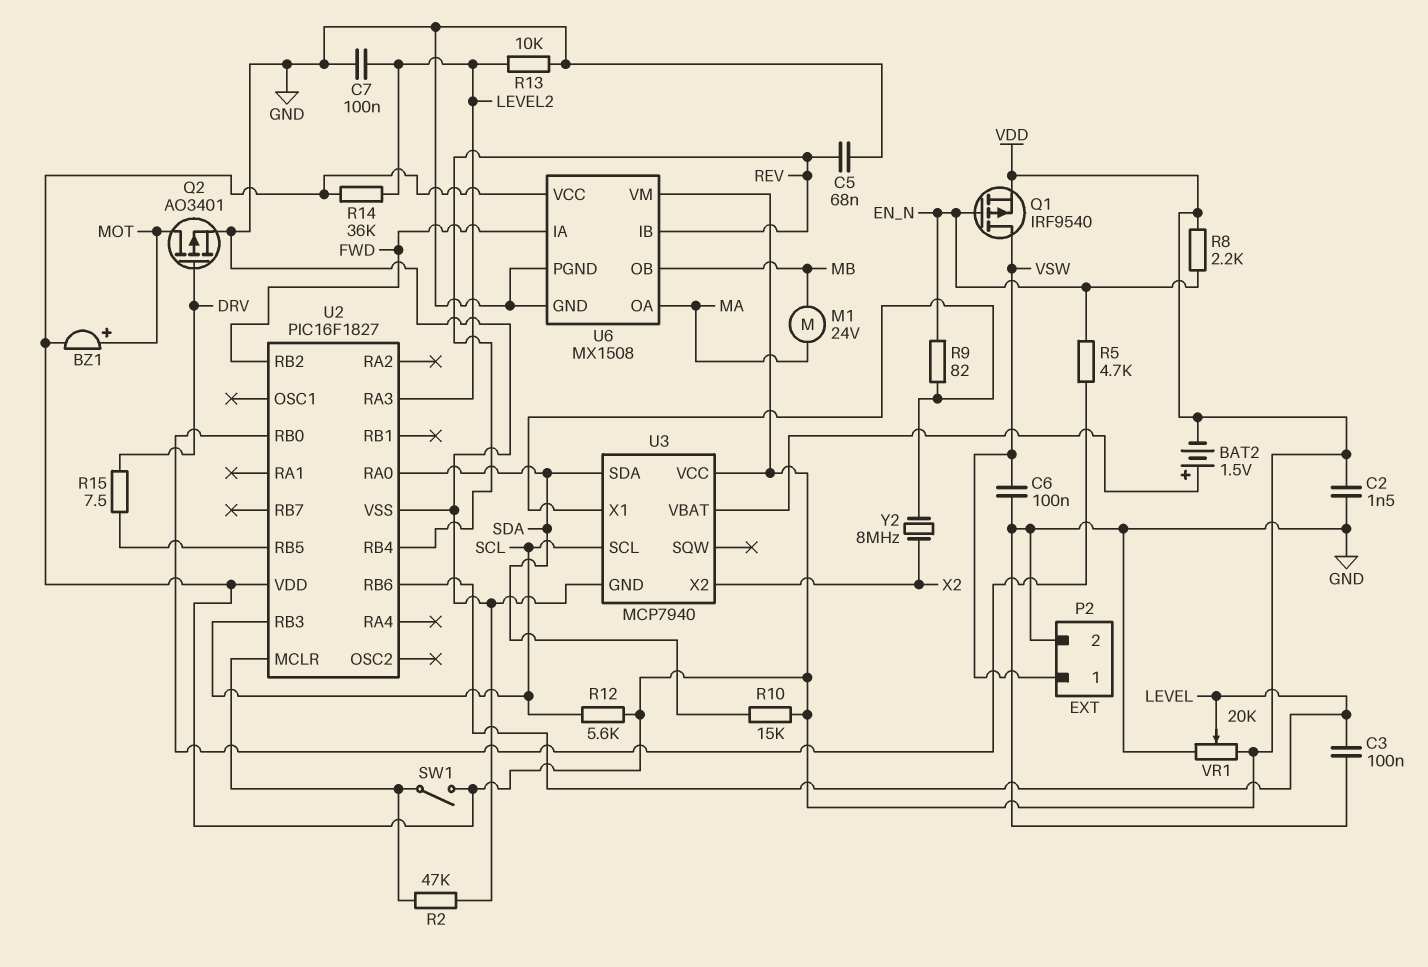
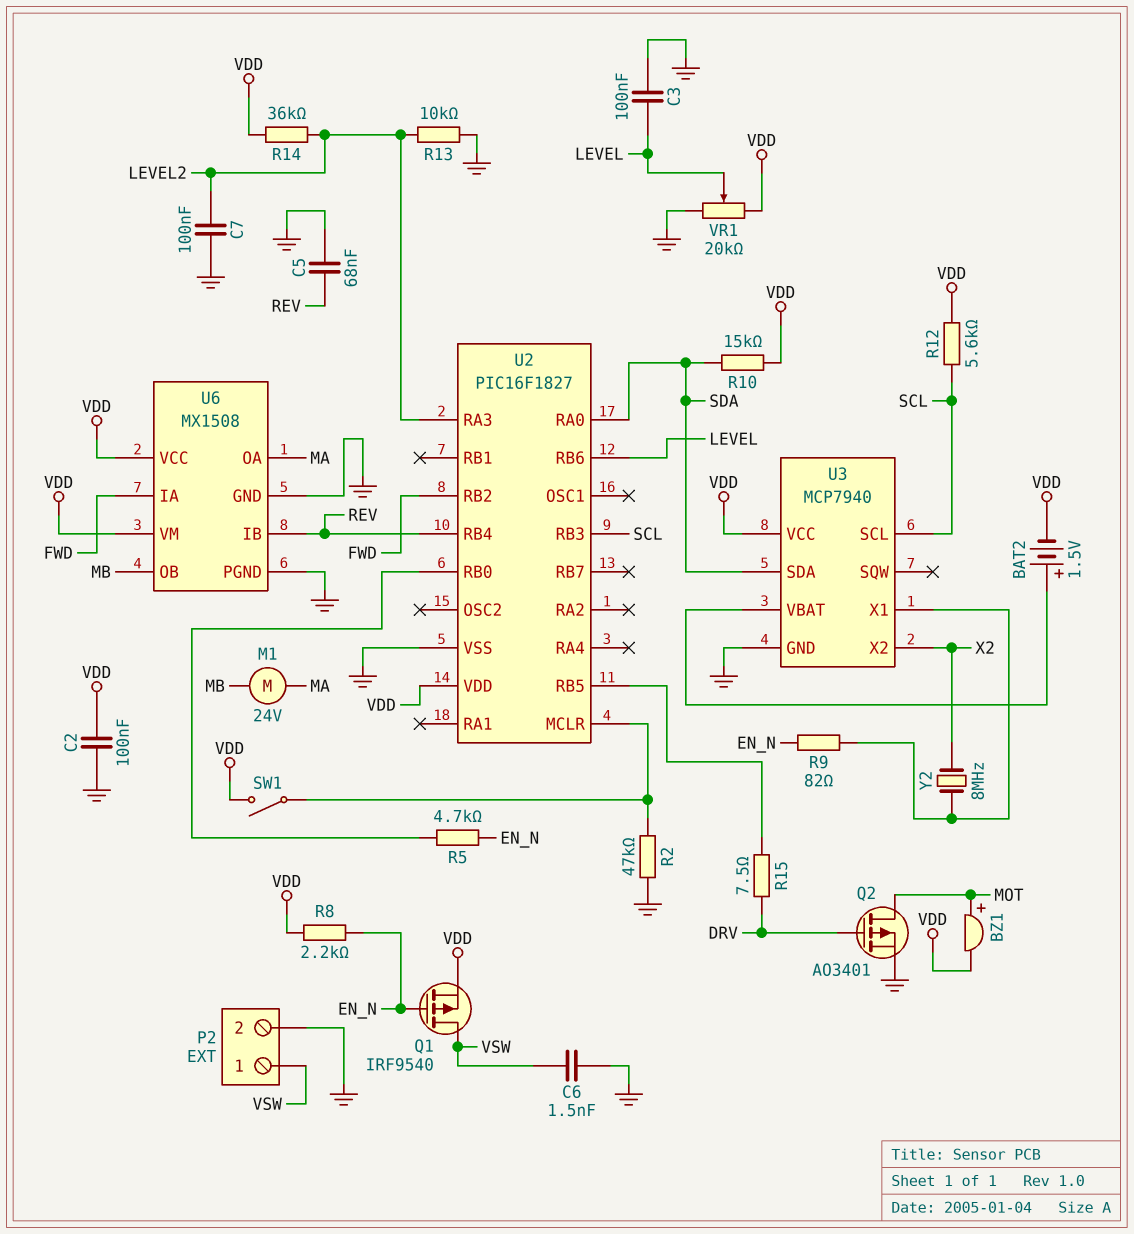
C2: 1.5nF (GND, VDD) -> 100nF (GND, VDD)
C6: 100nF (GND, VSW) -> 1.5nF (GND, VSW)

